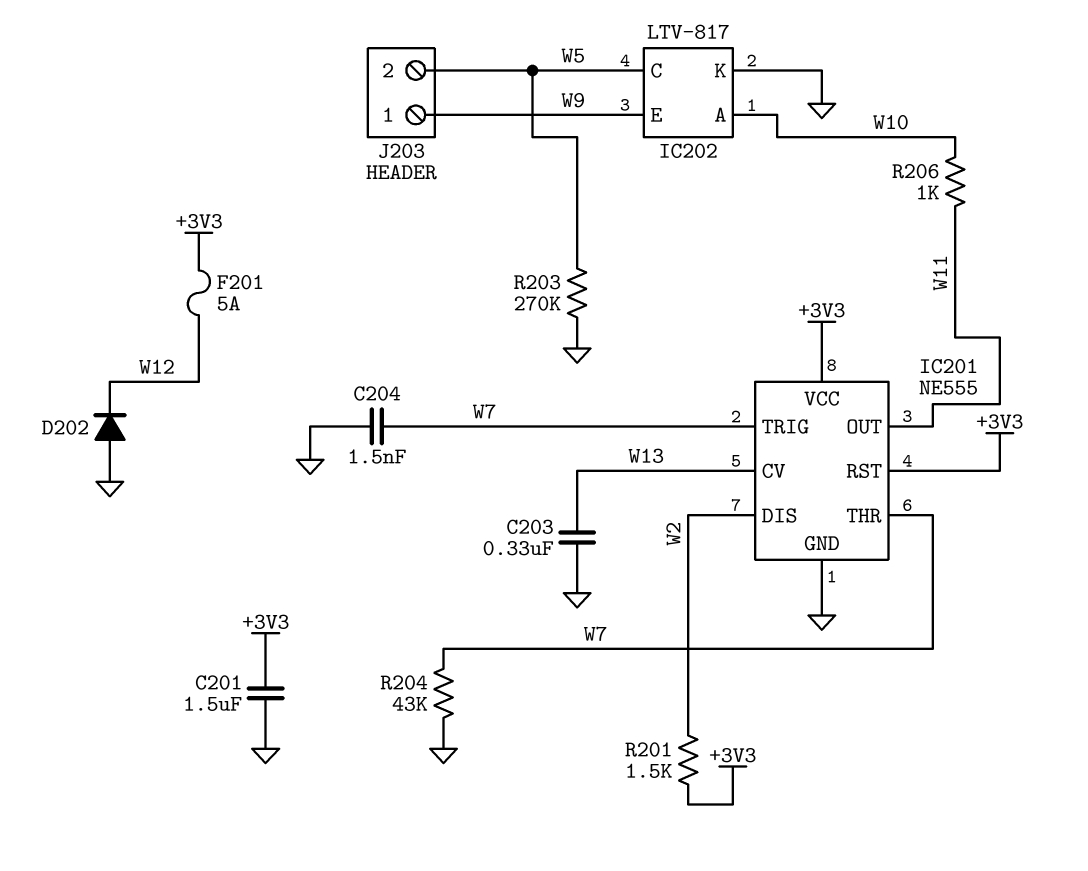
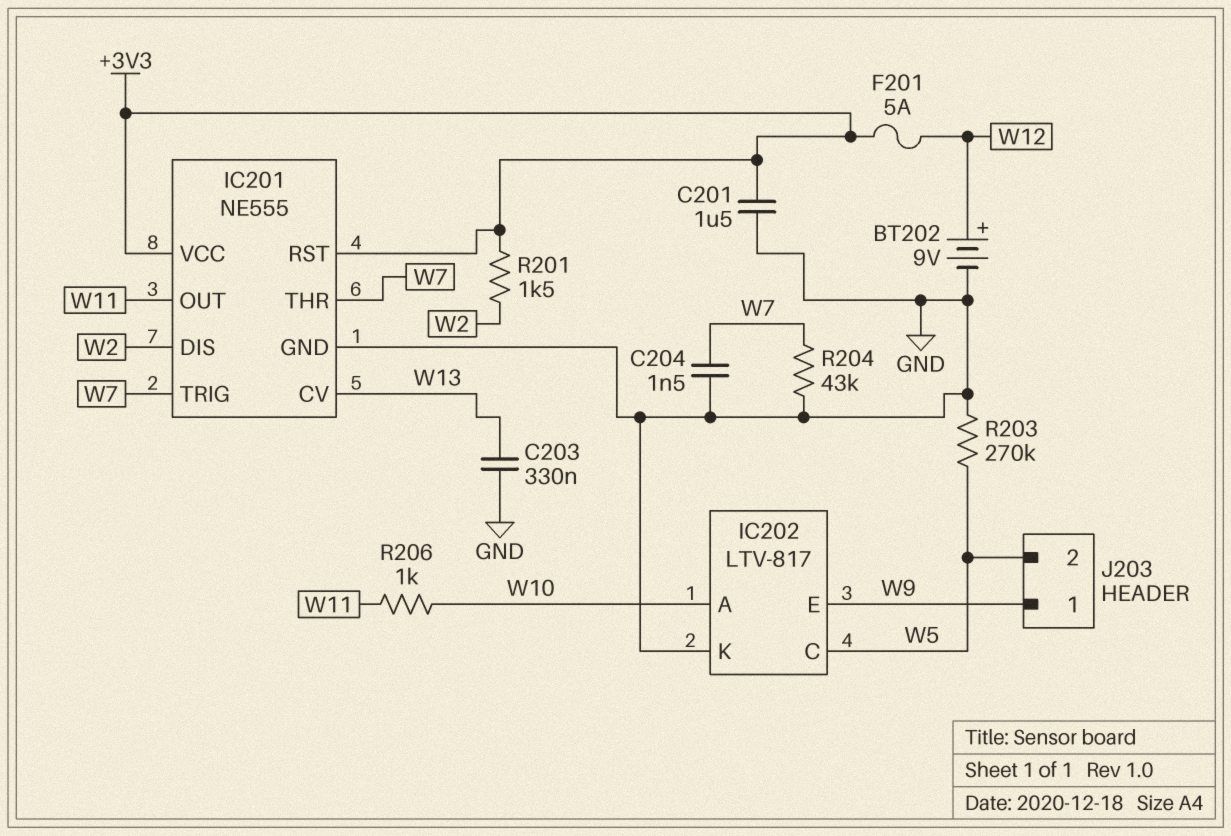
BT202: none -> 9V (plus W12, minus GND)
D202: diode (A GND, K W12) -> none

